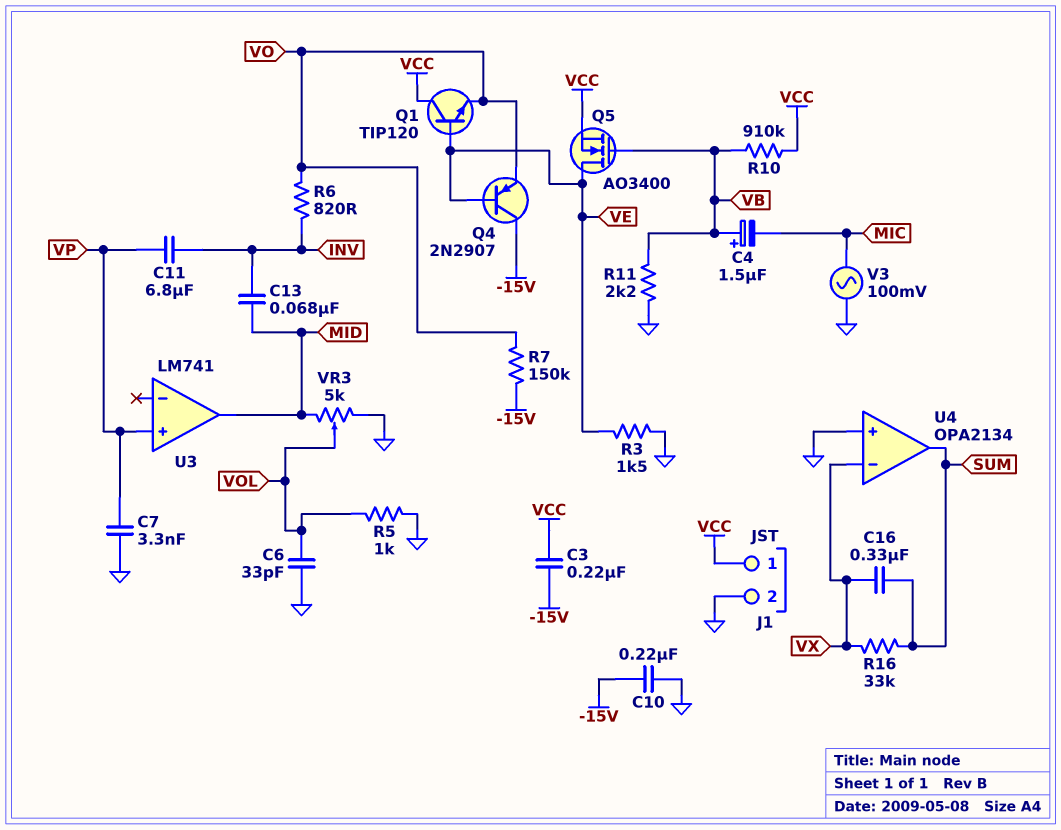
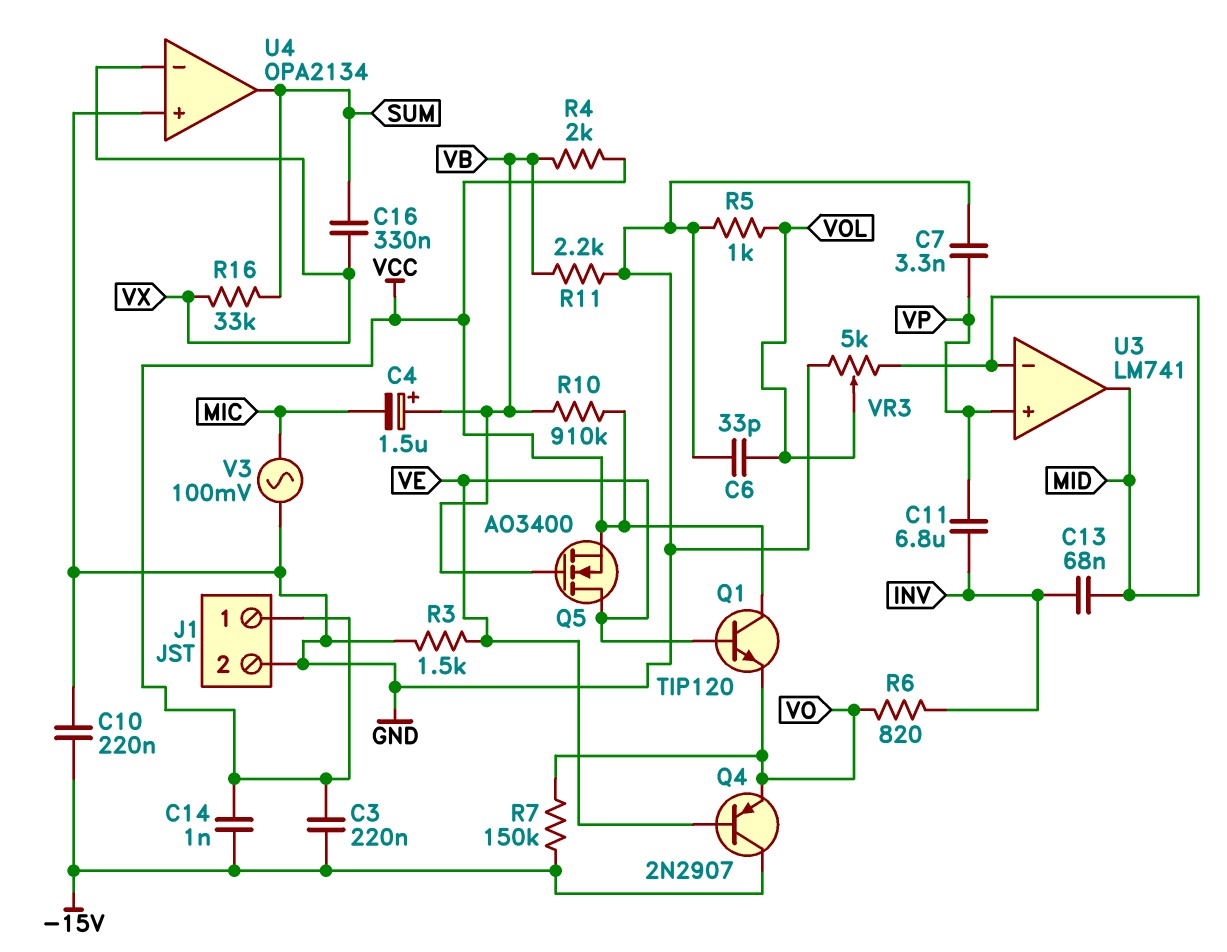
C14: none -> 1nF (-15V, VCC)
R4: none -> 2k (VB, VCC)
U3 pin in-: none -> MID

